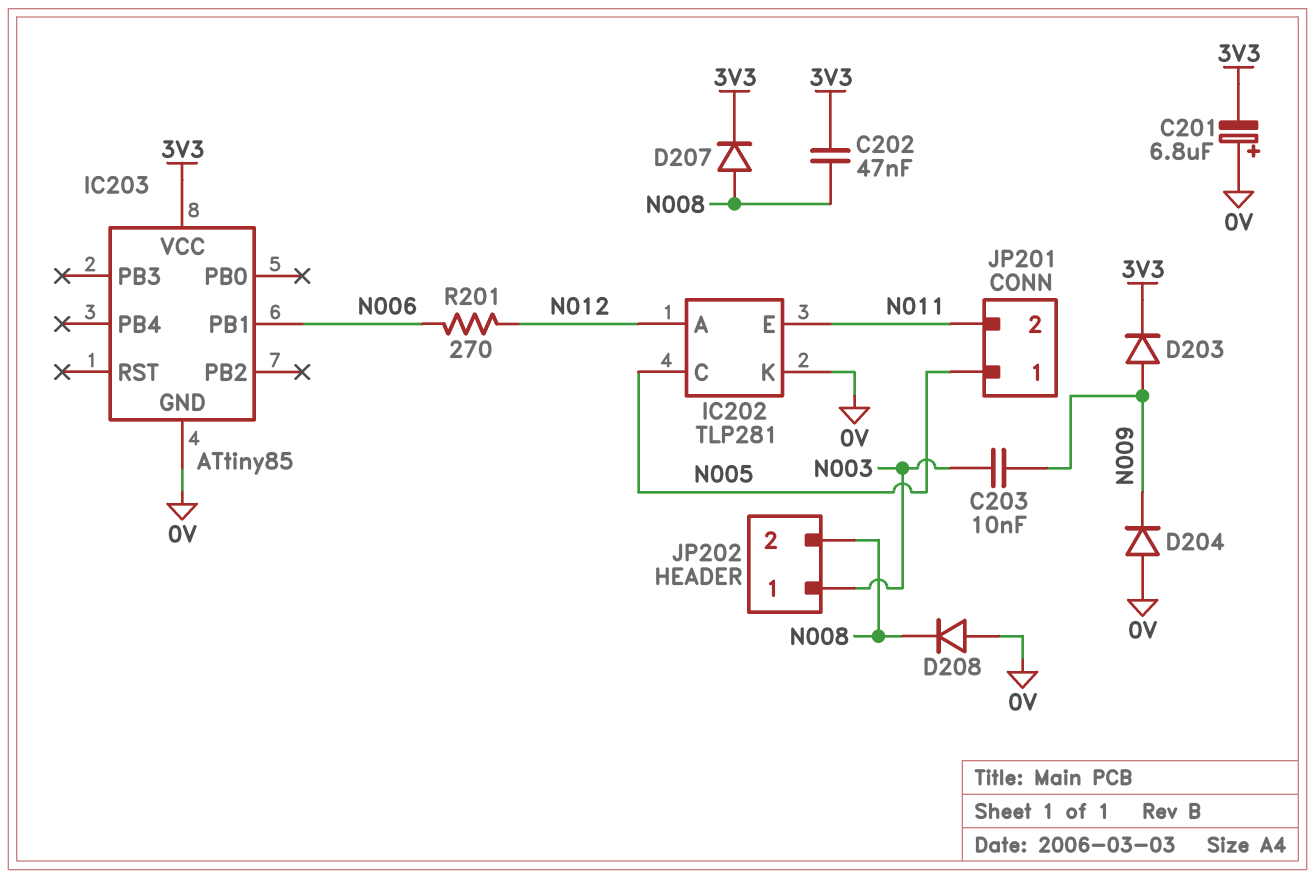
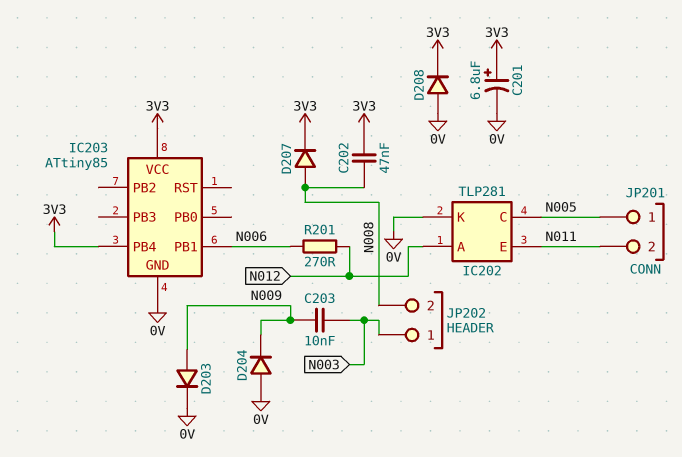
C201: 6.8uF (plus 0V, minus 3V3) -> 6.8uF (plus 3V3, minus 0V)
D203: diode (A N009, K 3V3) -> diode (A N009, K 0V)
D208: diode (A 0V, K N008) -> diode (A 0V, K 3V3)
IC203 pin PB4: none -> 3V3

